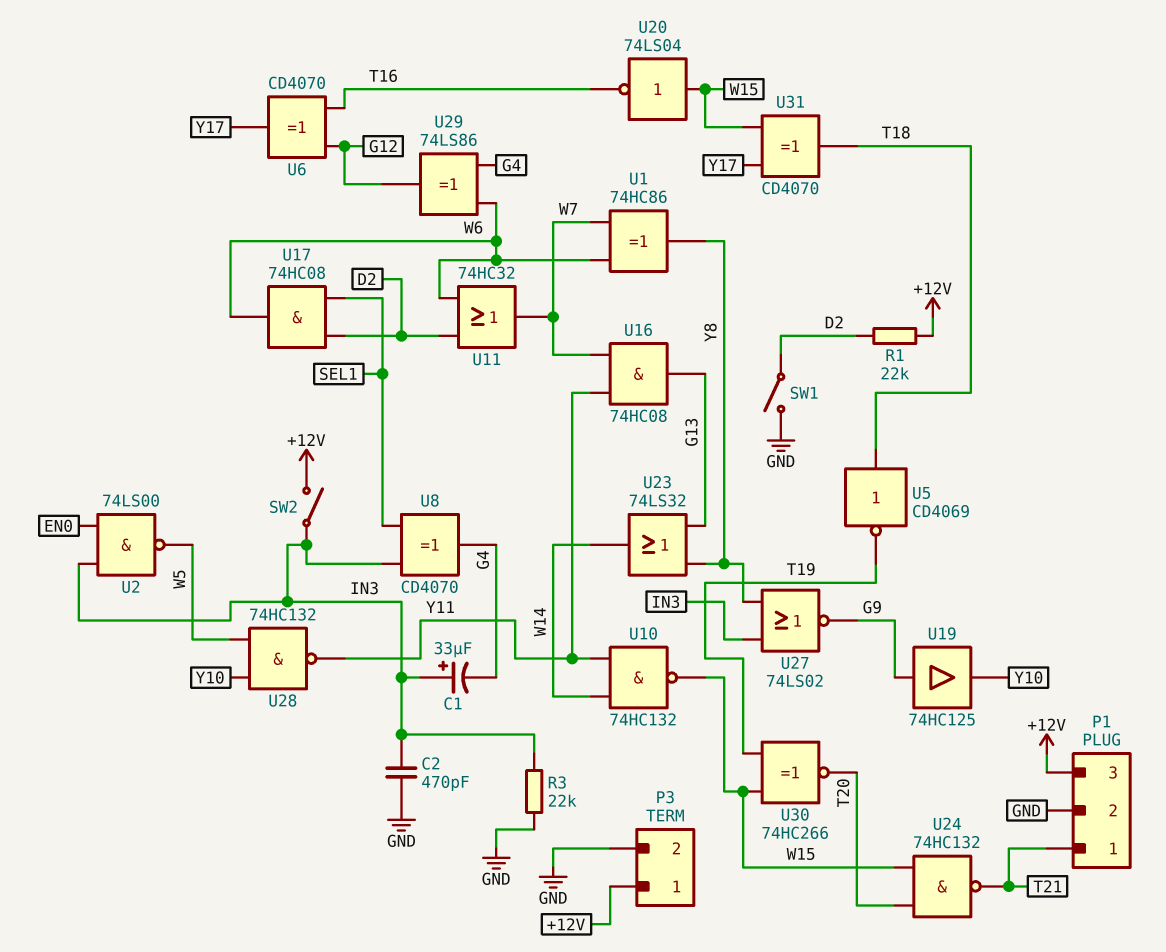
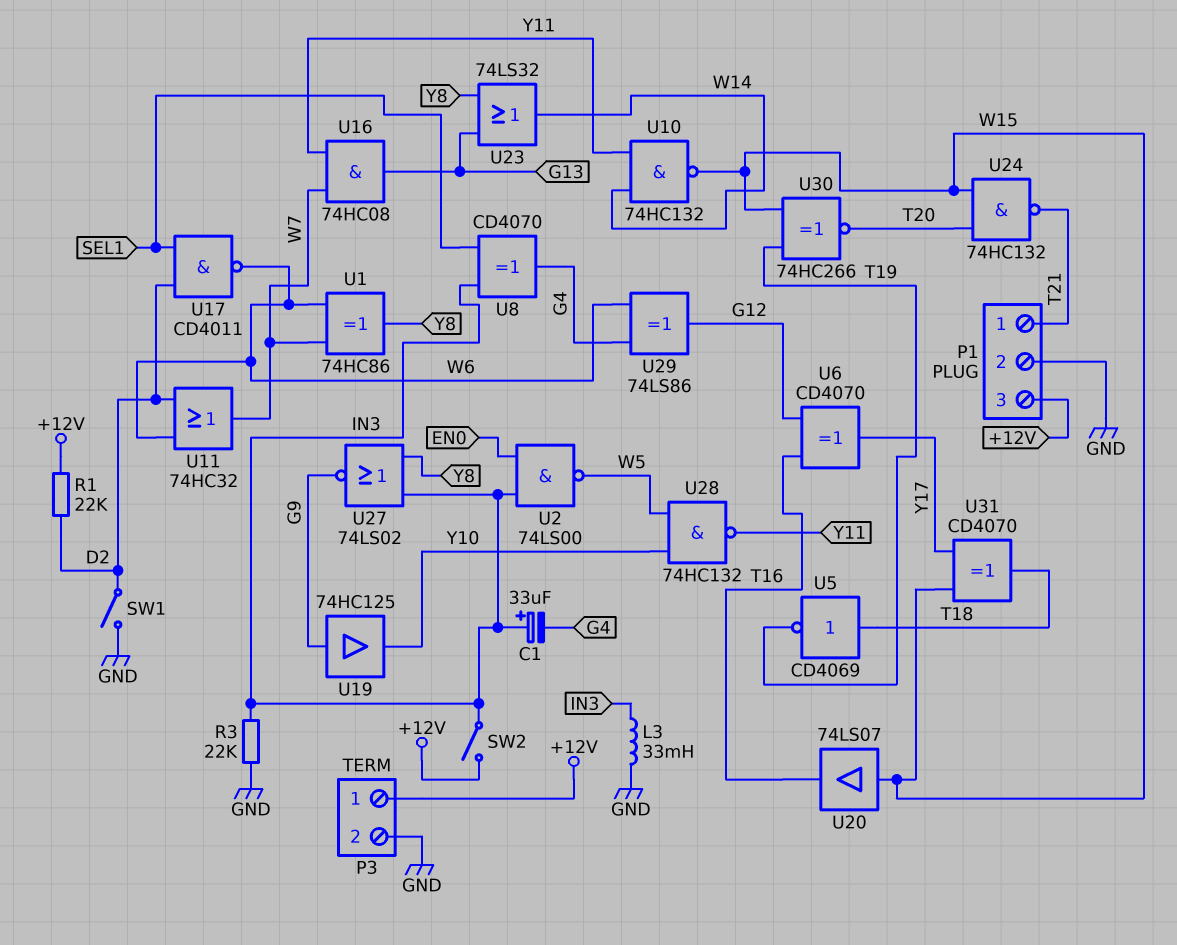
C2: 470pF (GND, IN3) -> none
L3: none -> 33mH (GND, IN3)
U17: AND 74HC08 (in D2, in SEL1, out W6) -> NAND CD4011 (in D2, in SEL1, out W6)
U20: NOT 74LS04 (in W15, out T16) -> buffer 74LS07 (in W15, out T16)

